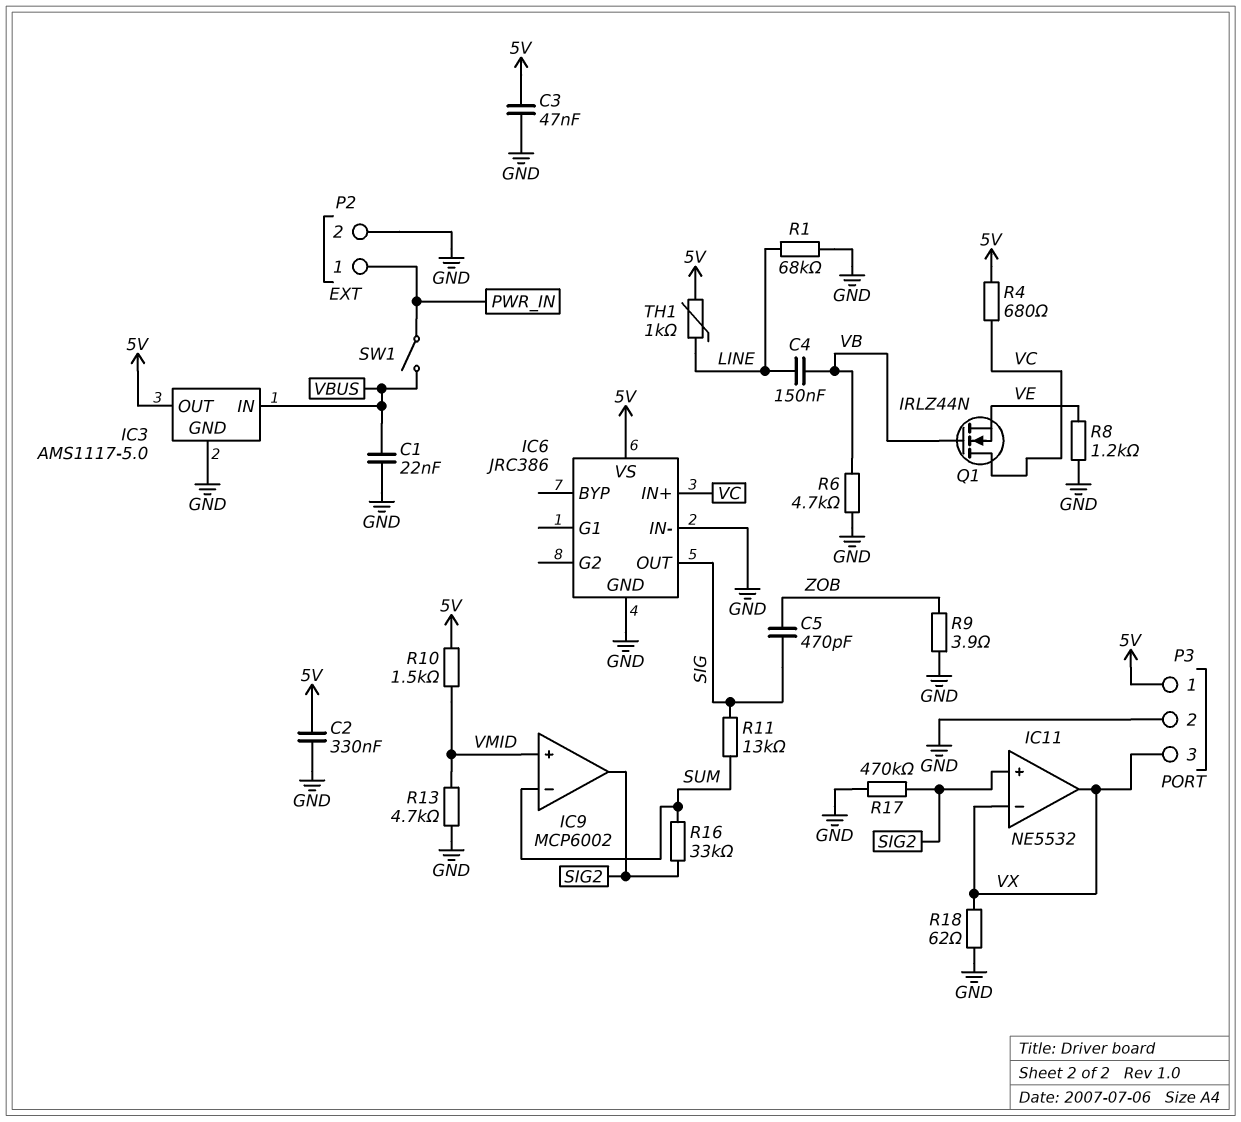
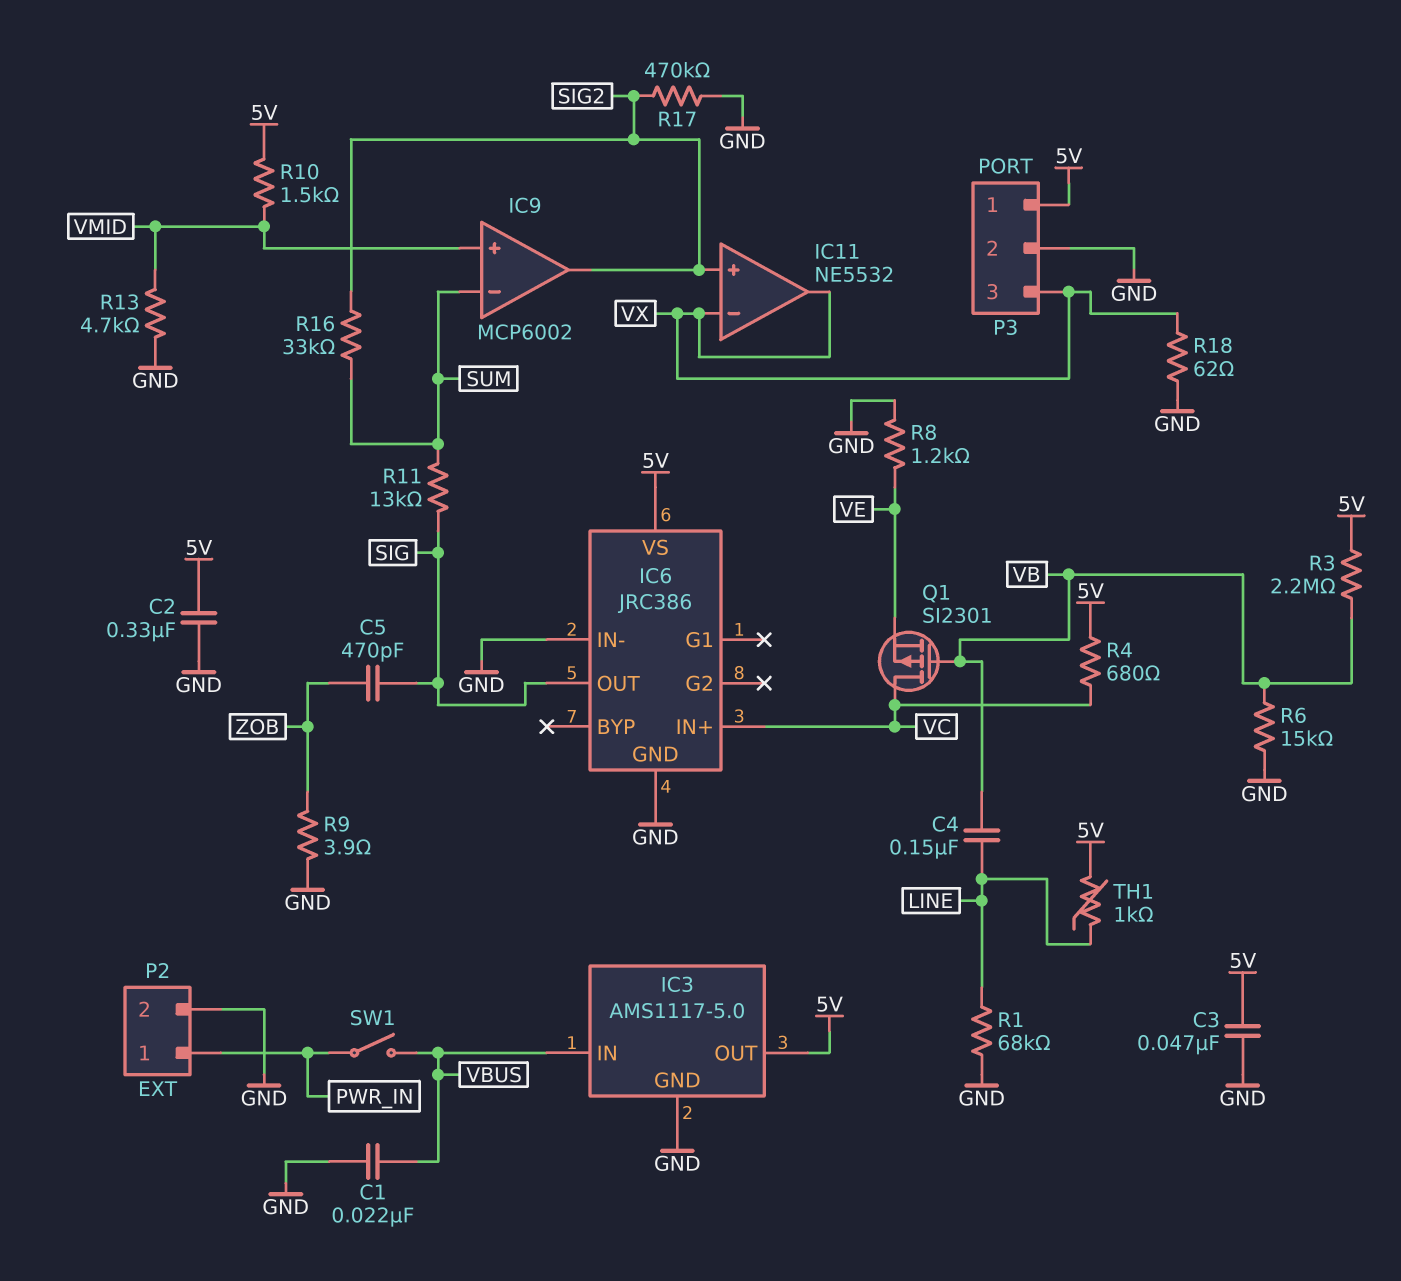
Q1: NMOS IRLZ44N (G VB, D VC, S VE) -> PMOS SI2301 (G VB, D VC, S VE)
R3: none -> 2.2M (5V, VB)
R6: 4.7k (GND, VB) -> 15k (GND, VB)

